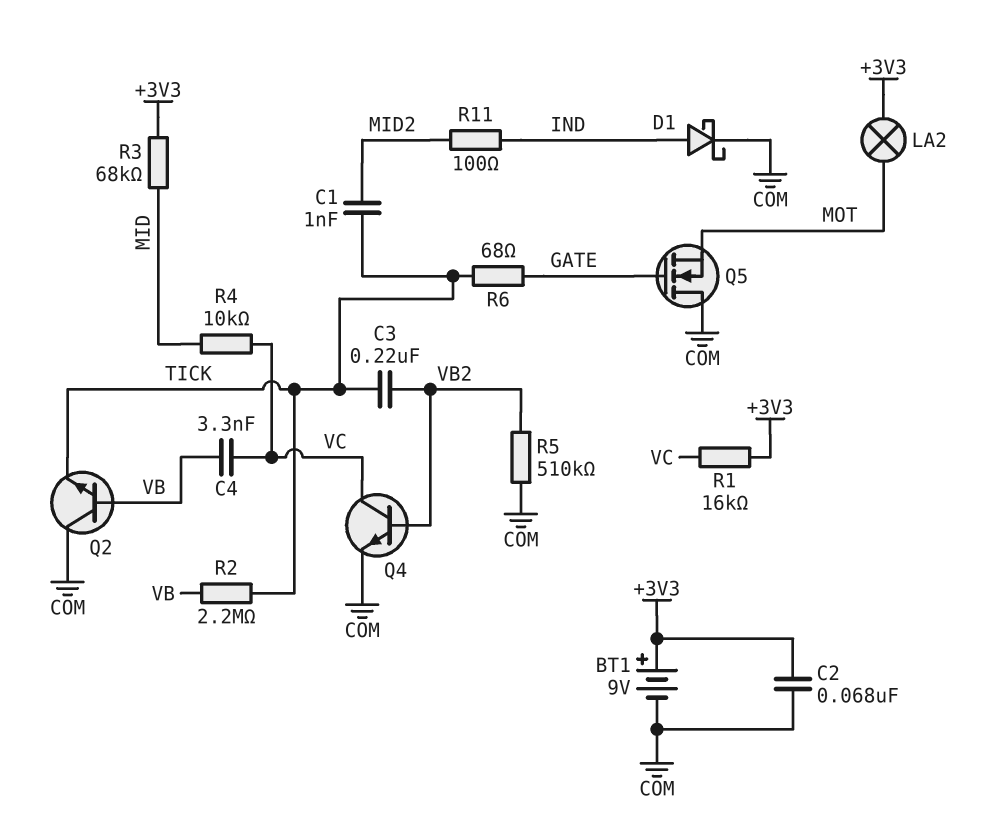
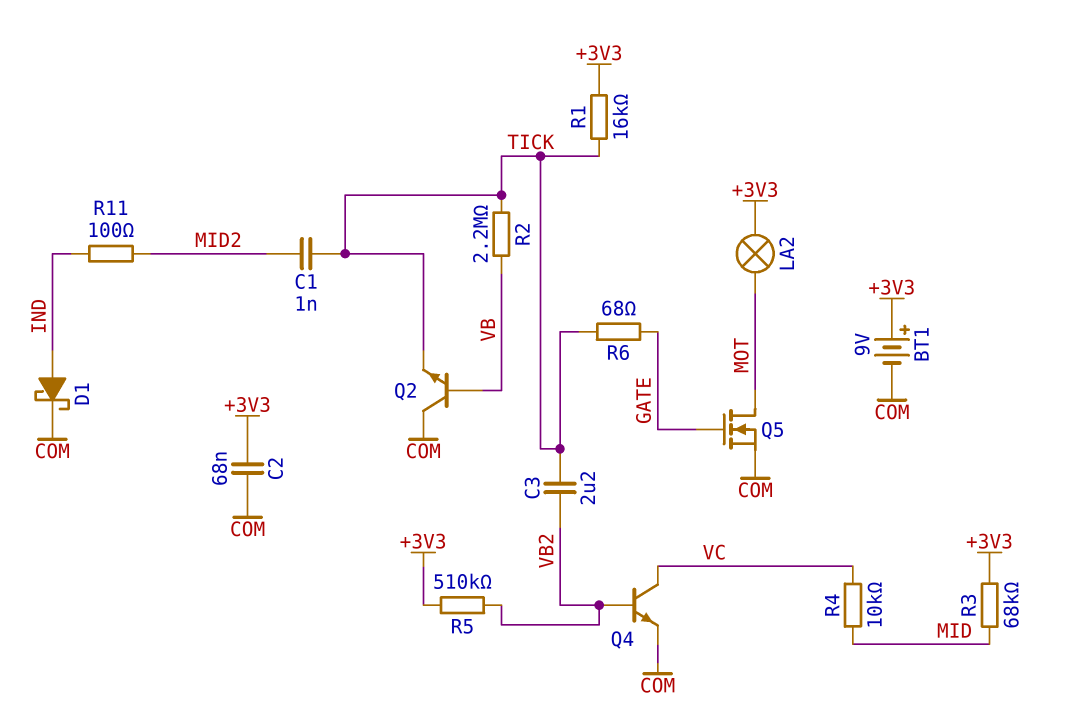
C3: 220nF (TICK, VB2) -> 2.2uF (TICK, VB2)
C4: 3.3nF (VB, VC) -> none
Q5: NMOS (G GATE, D COM, S MOT) -> NMOS (G GATE, D MOT, S COM)
R1: 16k (+3V3, VC) -> 16k (+3V3, TICK)
R5: 510k (COM, VB2) -> 510k (+3V3, VB2)

